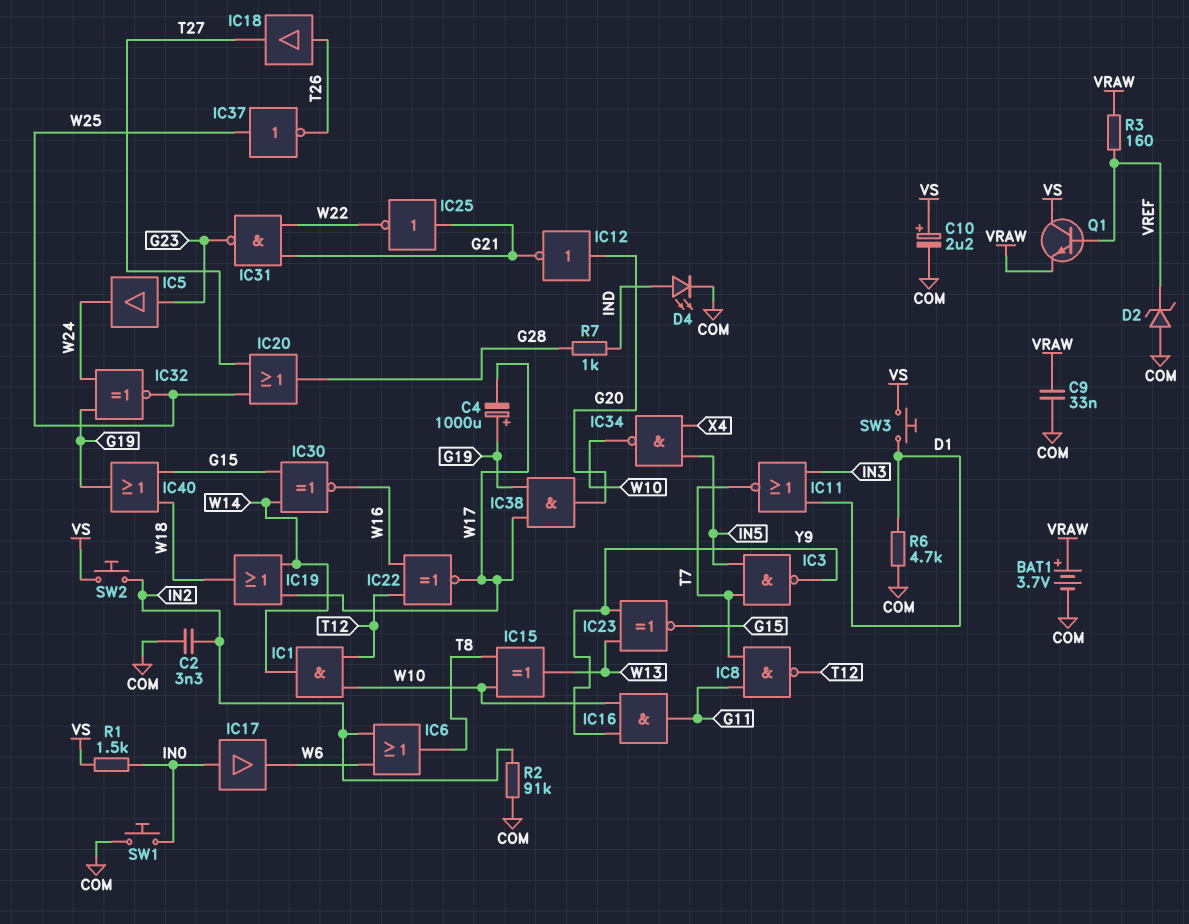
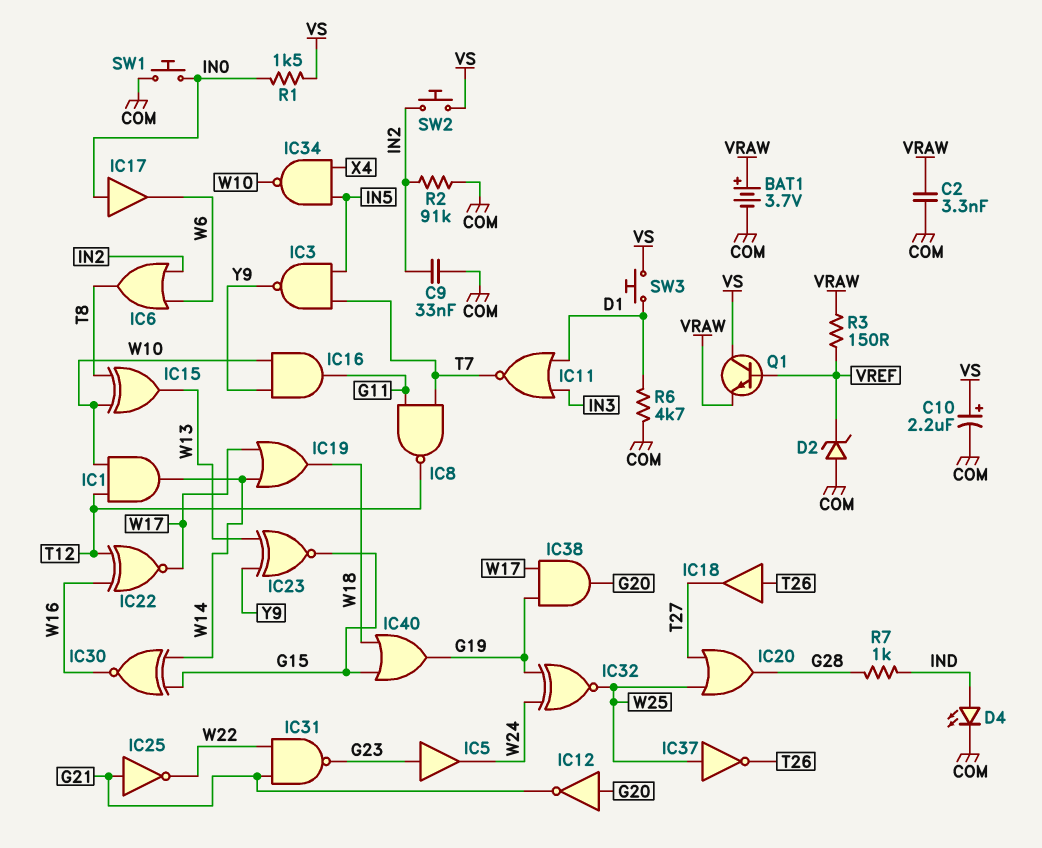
C2: 3.3nF (COM, IN2) -> 3.3nF (COM, VRAW)
C4: 1000uF (plus G19, minus W17) -> none
C9: 33nF (COM, VRAW) -> 33nF (COM, IN2)
R3: 160 (VRAW, VREF) -> 150 (VRAW, VREF)

